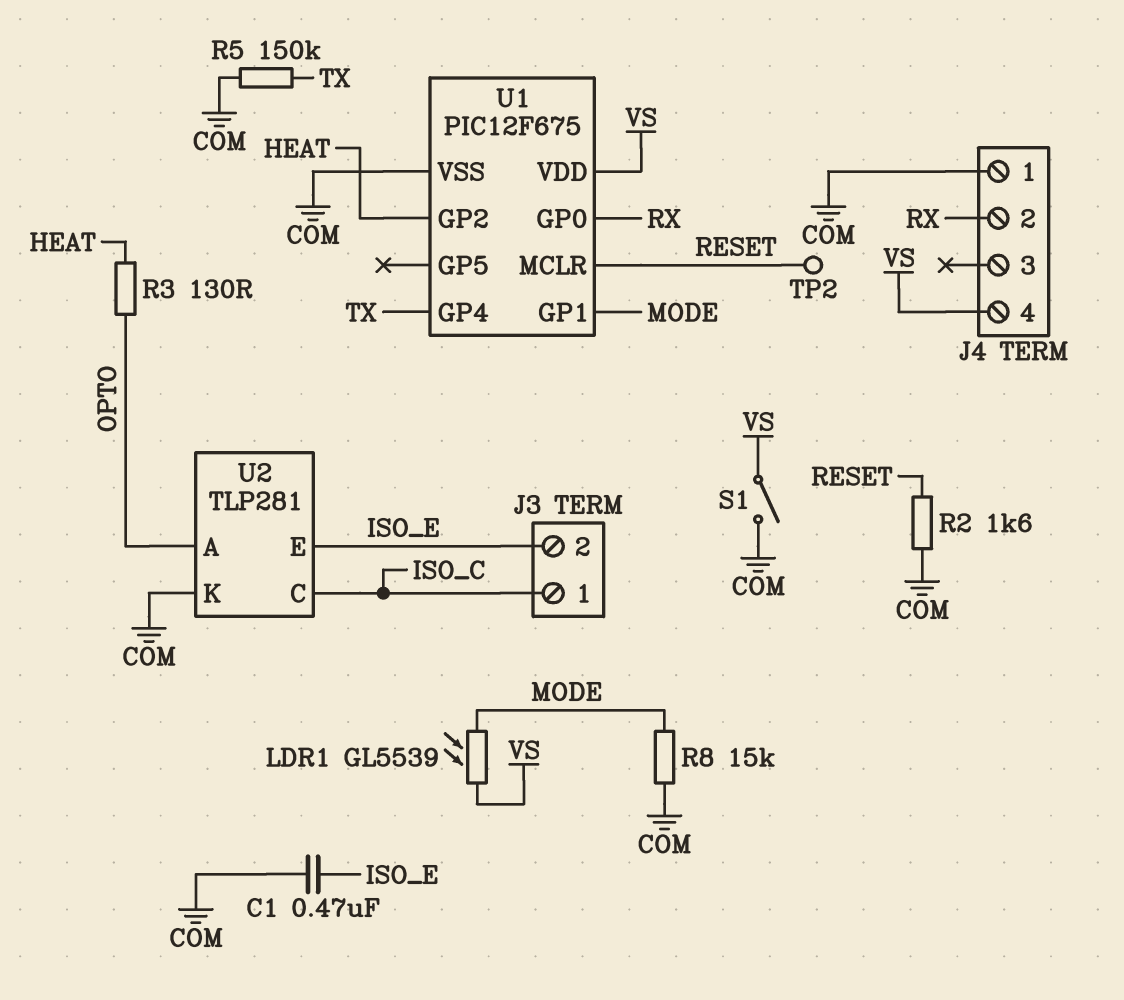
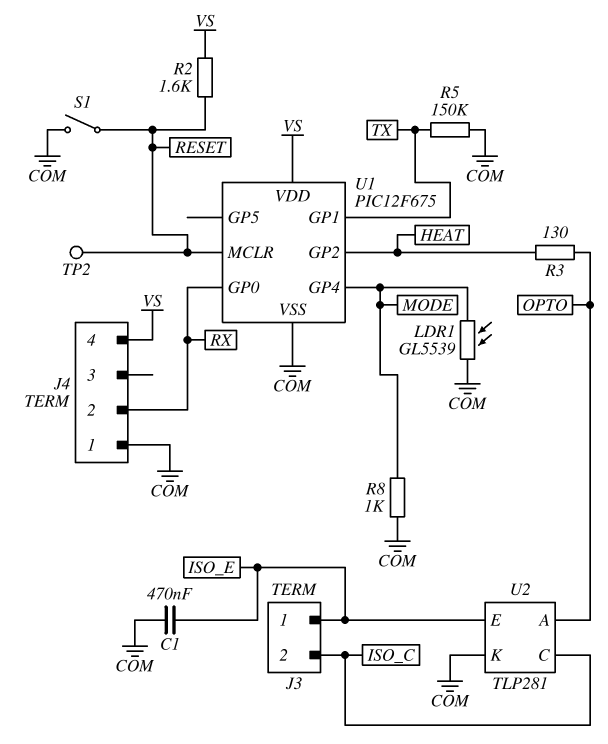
J3 pin 1: ISO_C -> ISO_E
J3 pin 2: ISO_E -> ISO_C
LDR1: GL5539 (MODE, VS) -> GL5539 (COM, MODE)
R2: 1.6k (COM, RESET) -> 1.6k (RESET, VS)
R8: 15k (COM, MODE) -> 1k (COM, MODE)
S1: switch (COM, VS) -> switch (COM, RESET)
U1 pin GP1: MODE -> TX
U1 pin GP4: TX -> MODE

